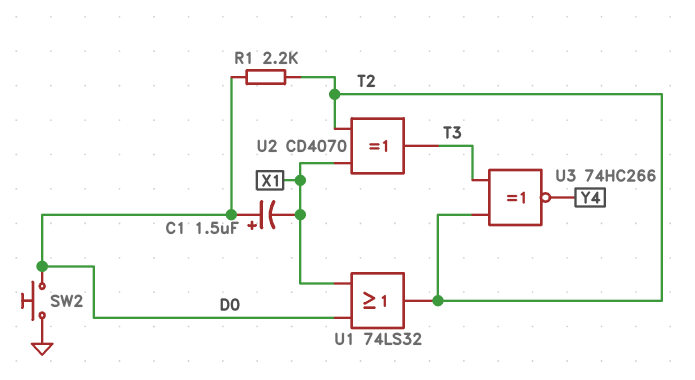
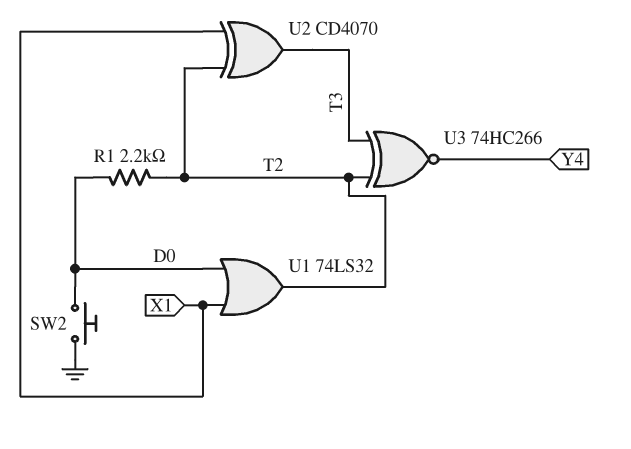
C1: 1.5uF (plus D0, minus X1) -> none

